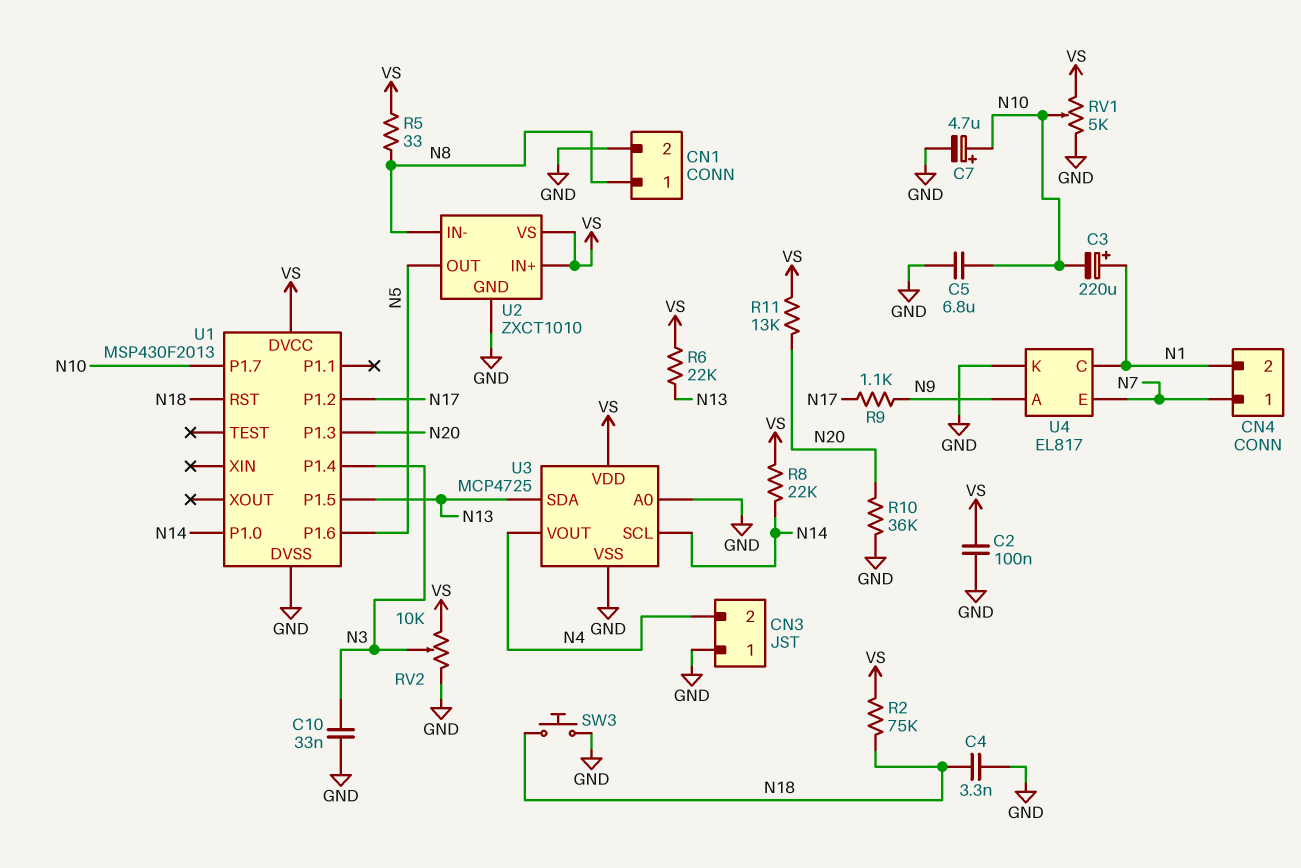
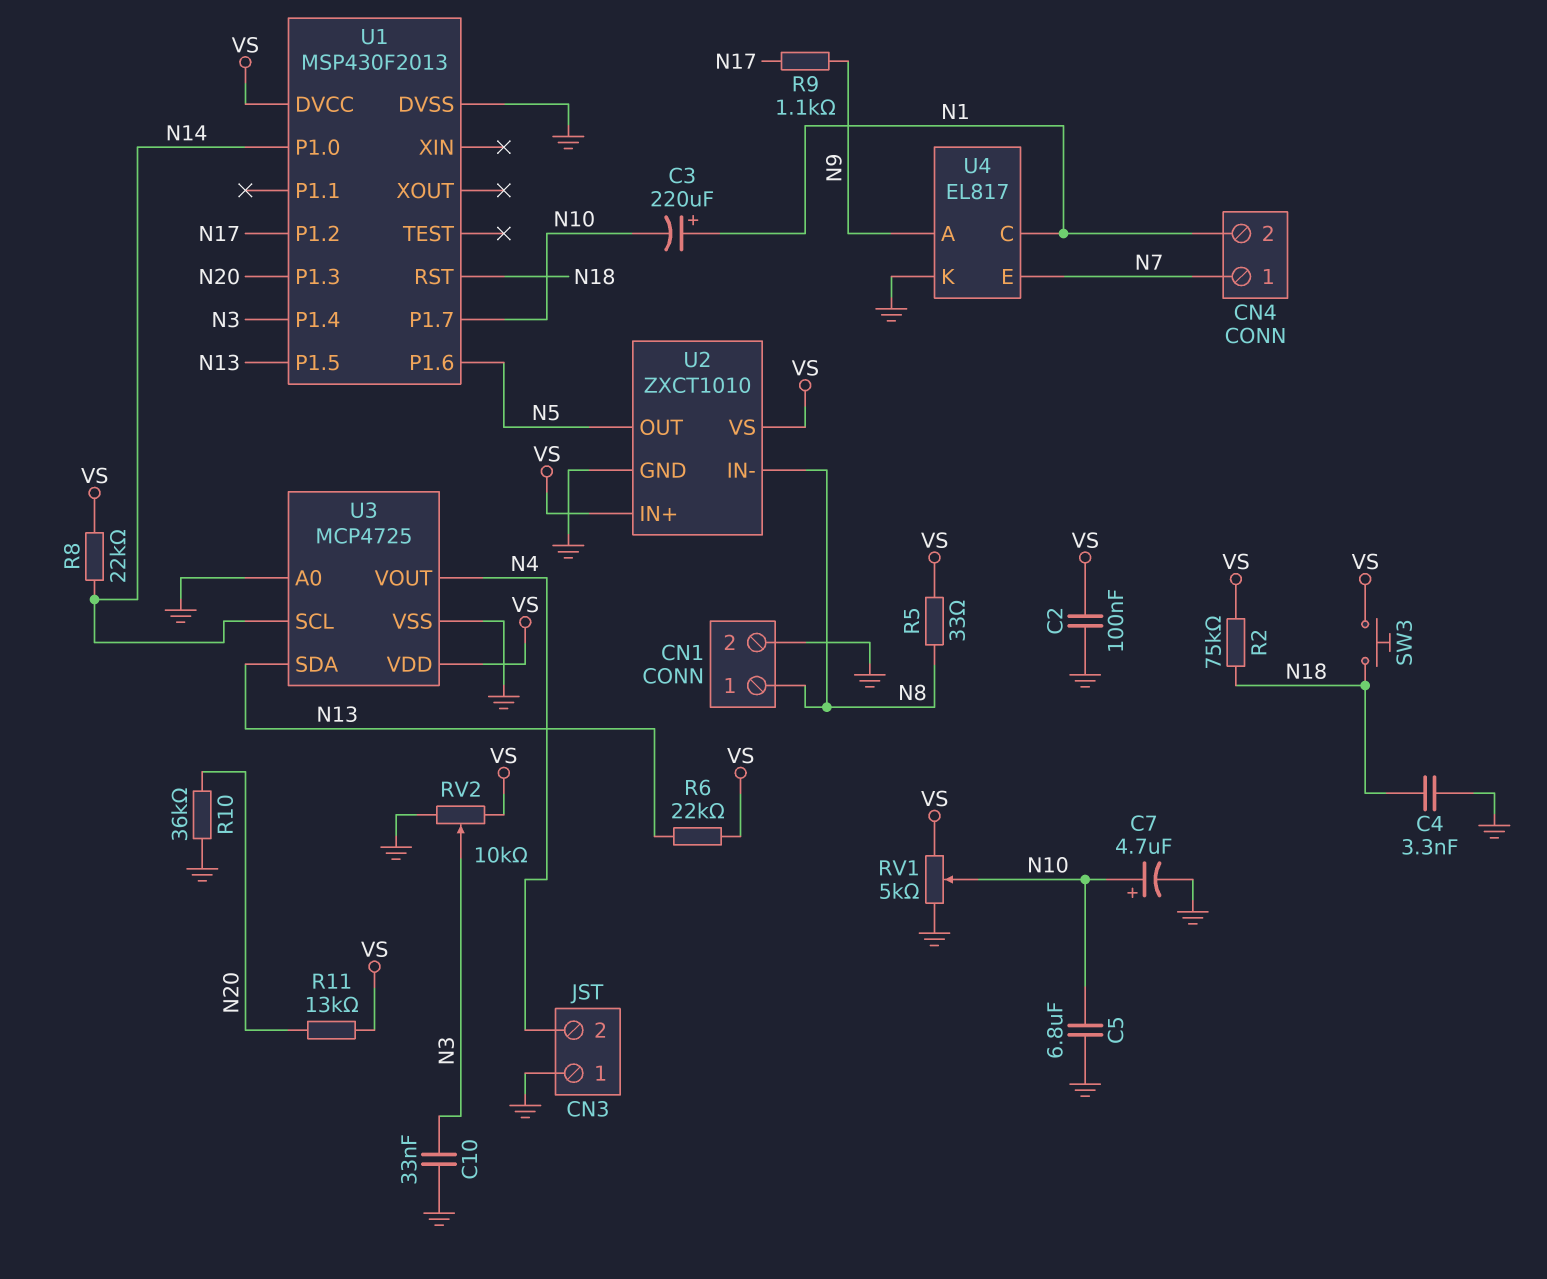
SW3: button (GND, N18) -> button (N18, VS)

